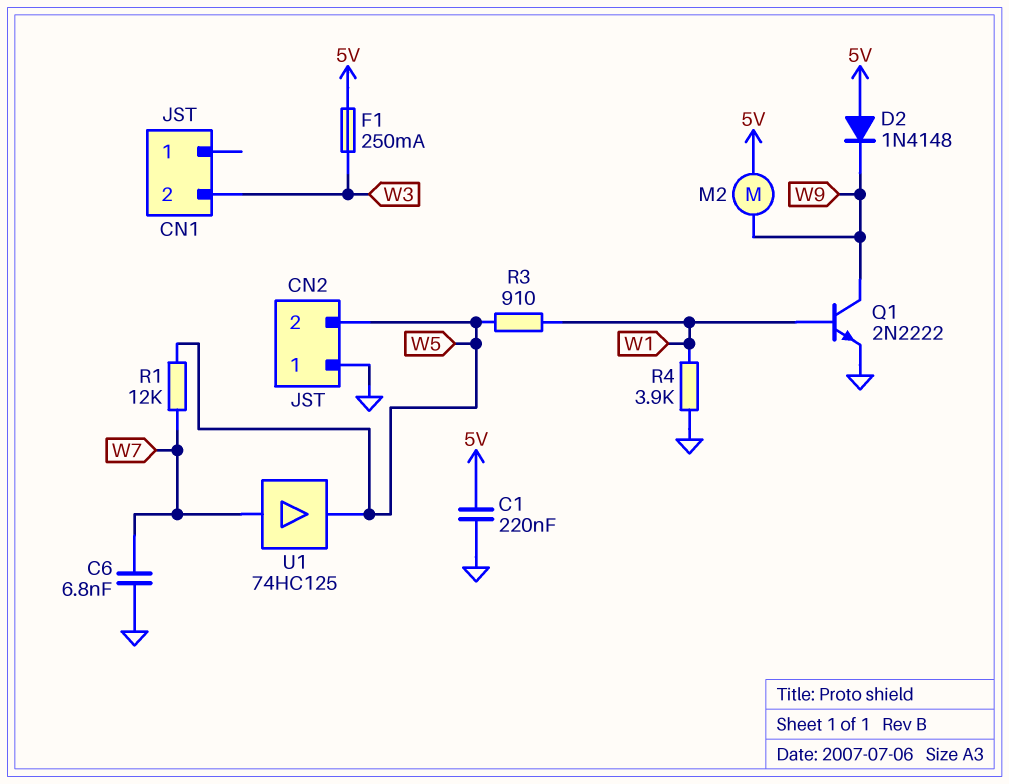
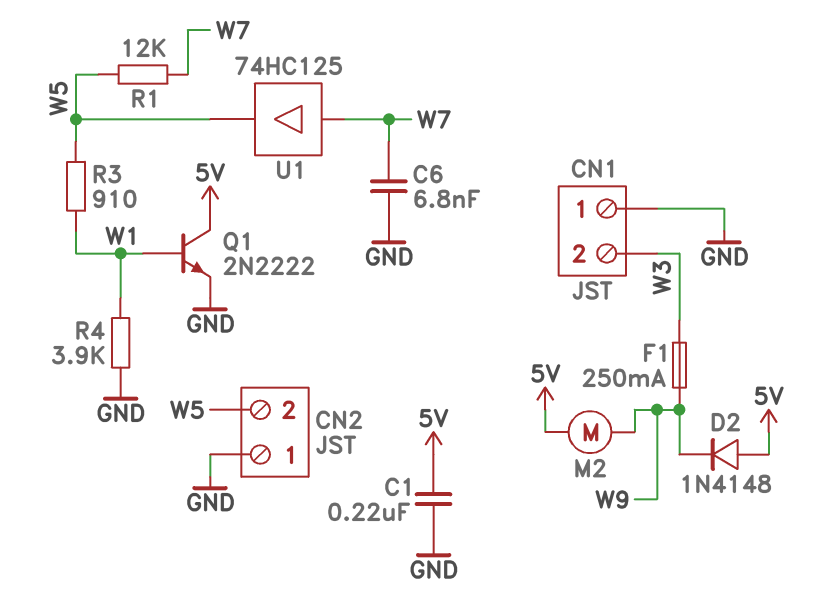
CN1 pin 1: none -> GND
F1: 250mA (5V, W3) -> 250mA (W3, W9)
Q1: NPN 2N2222 (B W1, C W9, E GND) -> NPN 2N2222 (B W1, C 5V, E GND)

